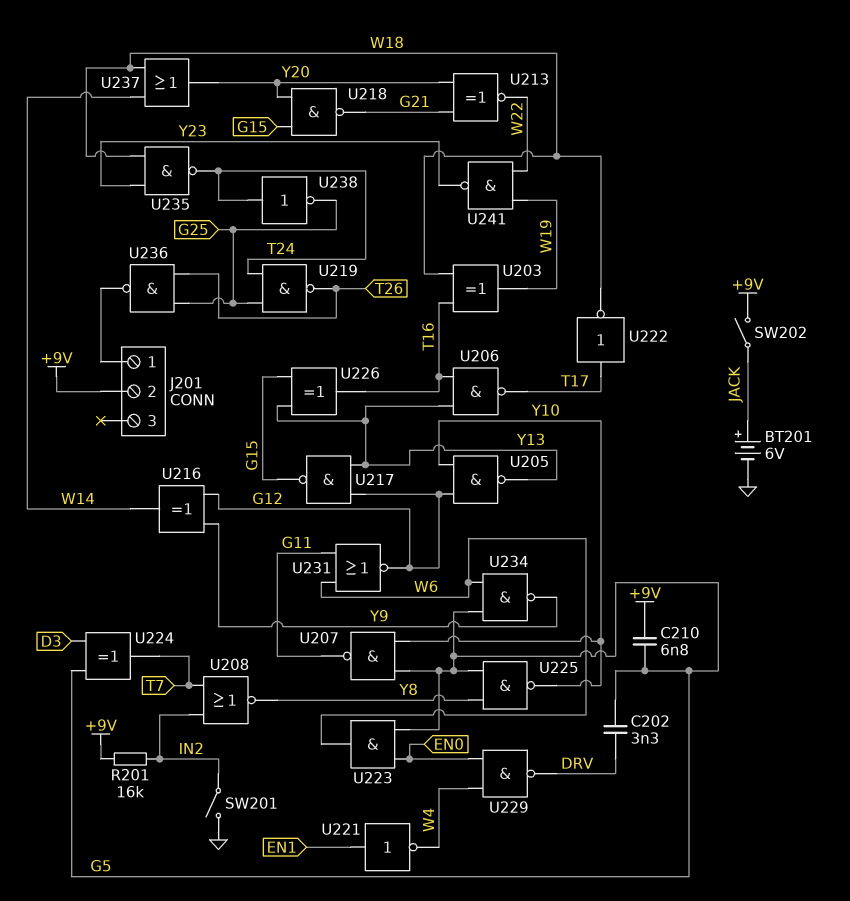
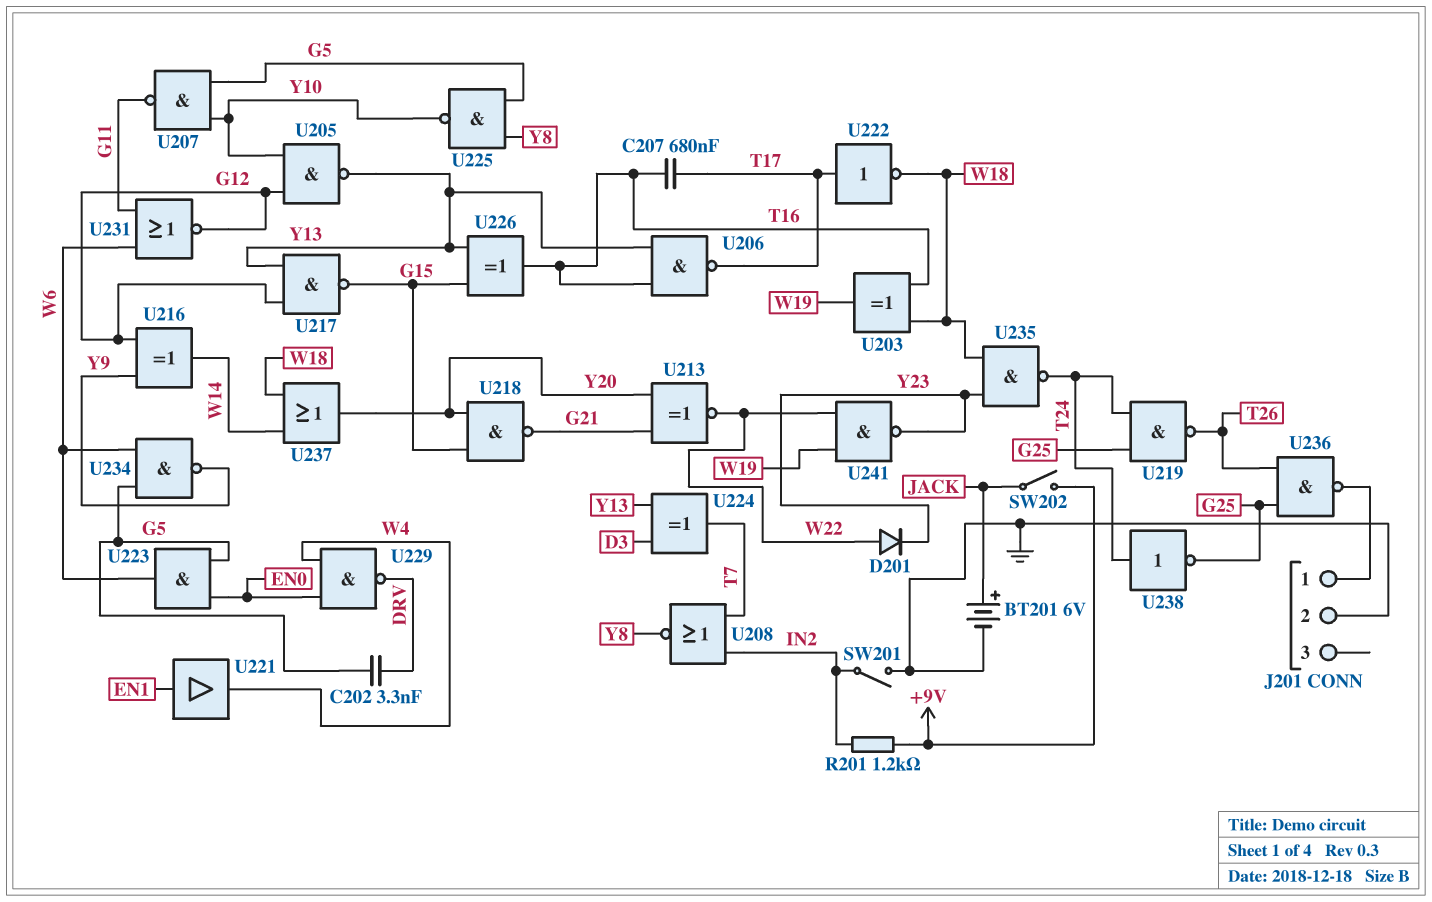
C207: none -> 680nF (T16, T17)
C210: 6.8nF (+9V, G5) -> none
D201: none -> diode (A W22, K Y23)
J201 pin 2: +9V -> GND
R201: 16k (+9V, IN2) -> 1.2k (+9V, IN2)
U221: NOT (in EN1, out W4) -> buffer (in EN1, out W4)
U224: XOR (in D3, in G5, out T7) -> XOR (in D3, in Y13, out T7)

